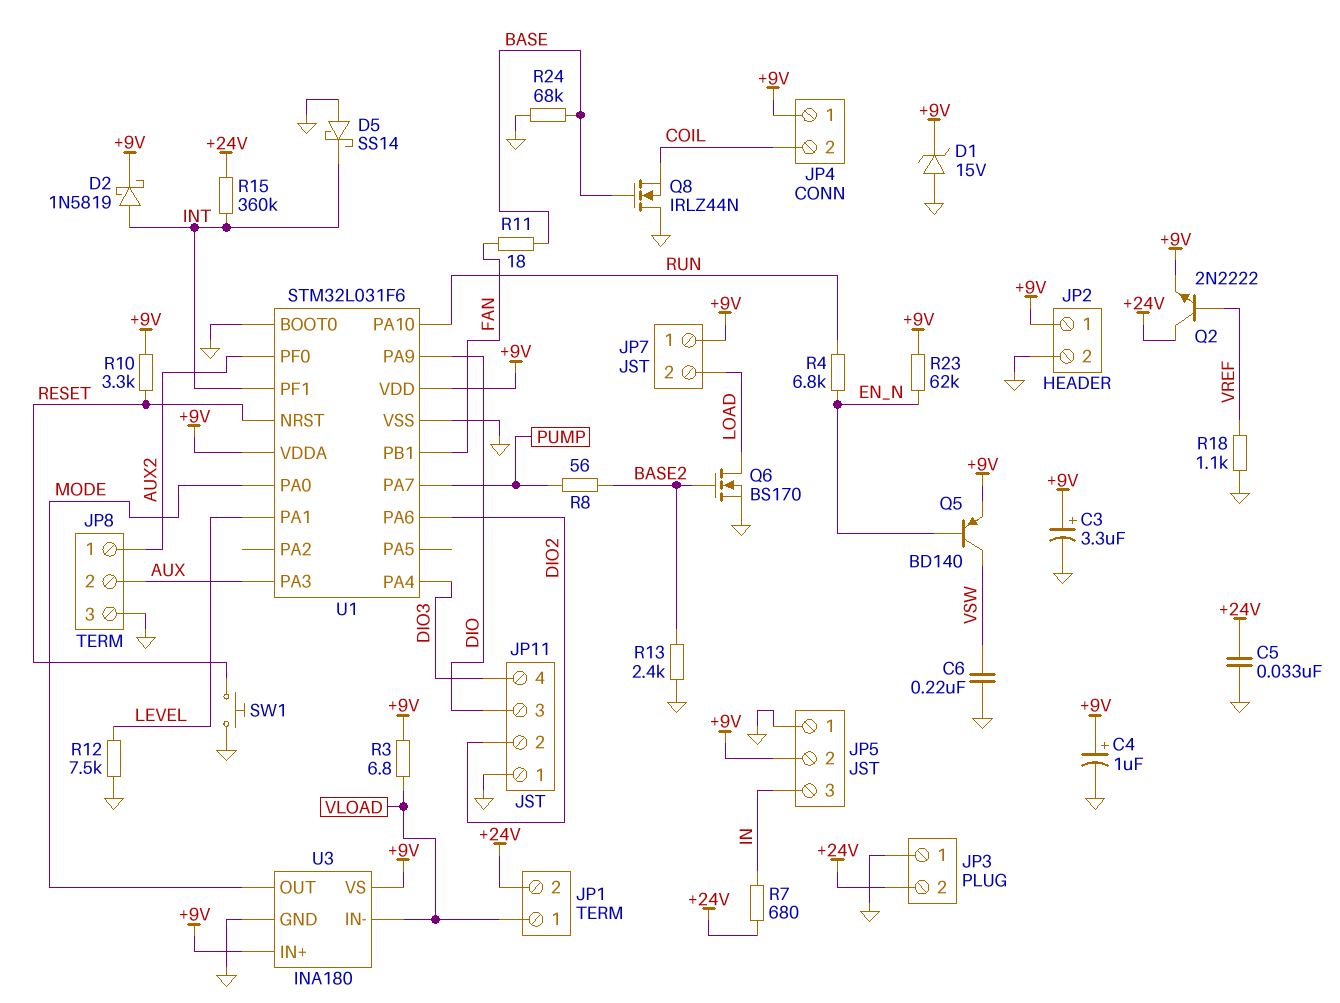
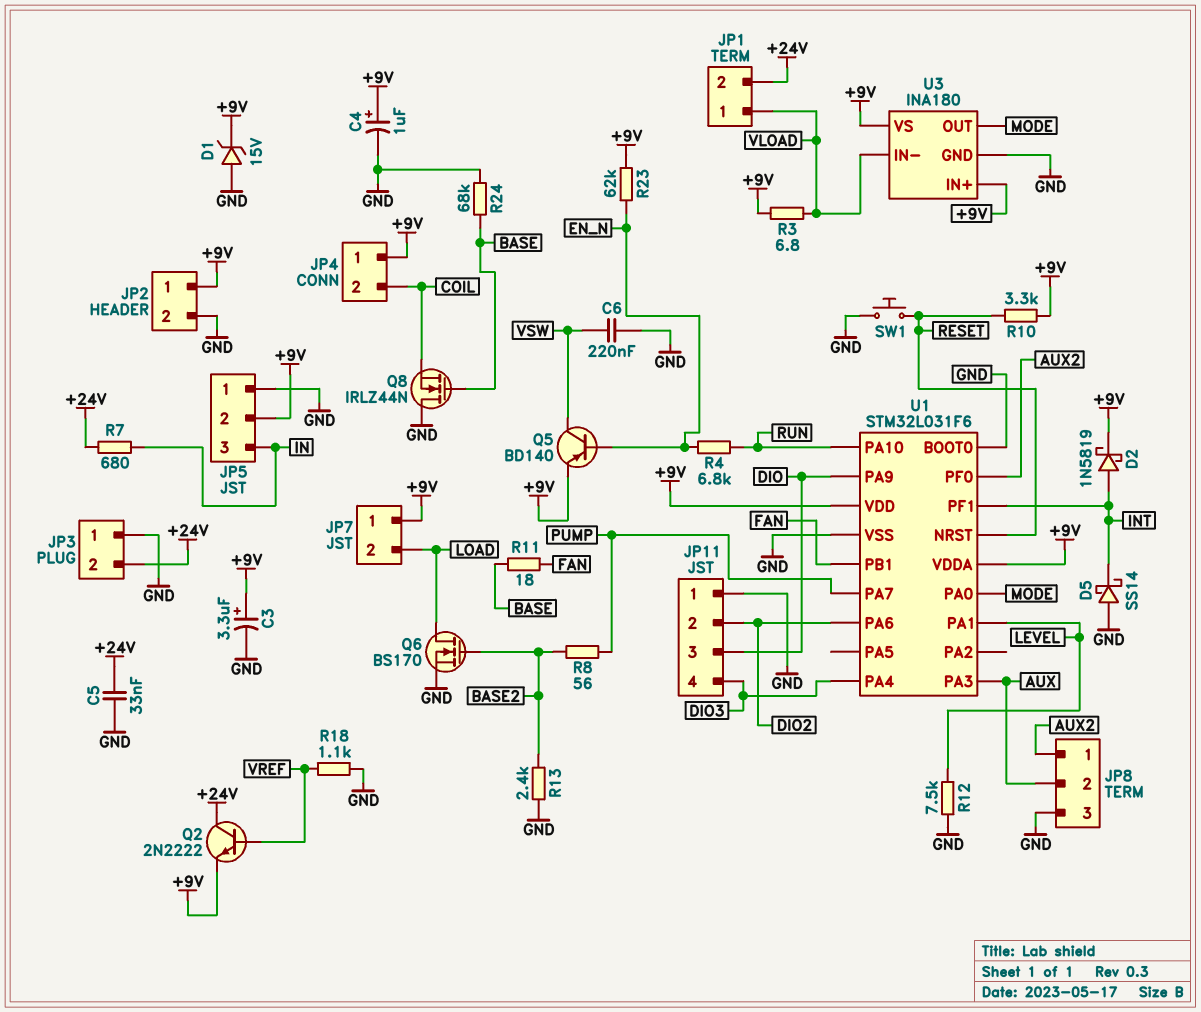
R15: 360k (+24V, INT) -> none

